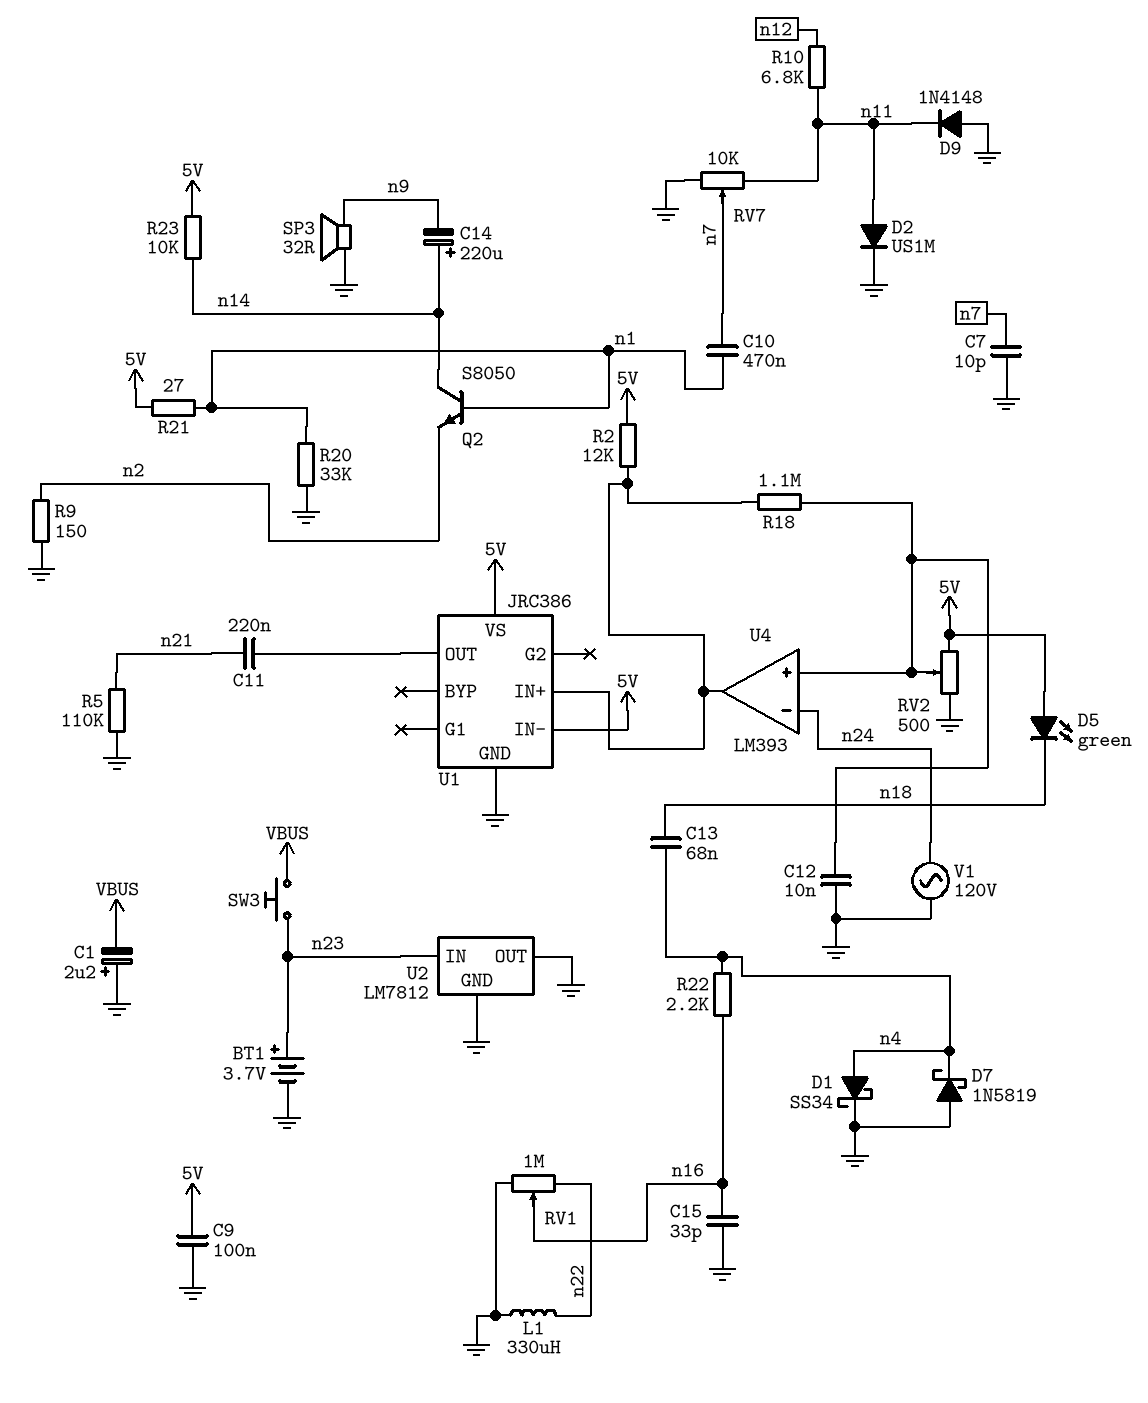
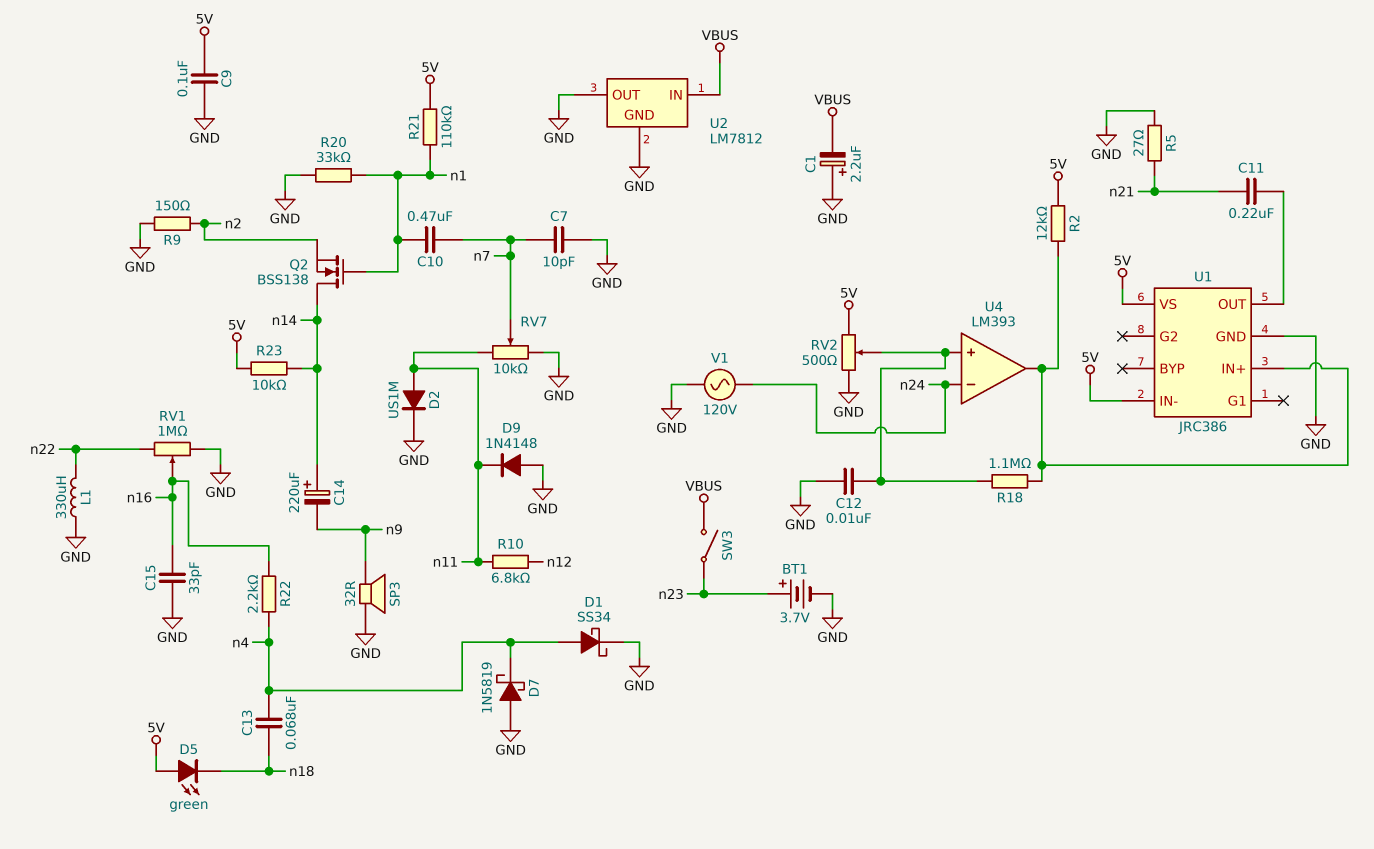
Q2: NPN S8050 (B n1, C n14, E n2) -> NMOS BSS138 (G n1, D n14, S n2)
R5: 110k (GND, n21) -> 27 (GND, n21)
R21: 27 (5V, n1) -> 110k (5V, n1)
SW3: button (VBUS, n23) -> switch (VBUS, n23)
U2 pin IN: n23 -> VBUS

